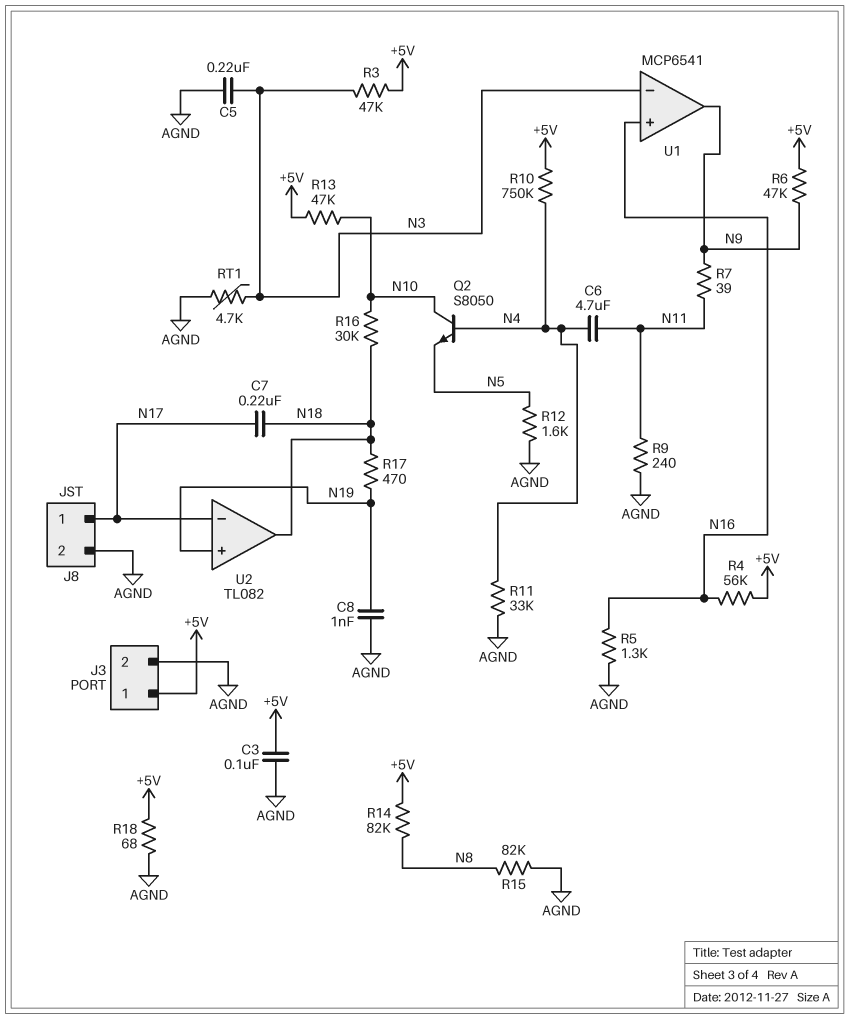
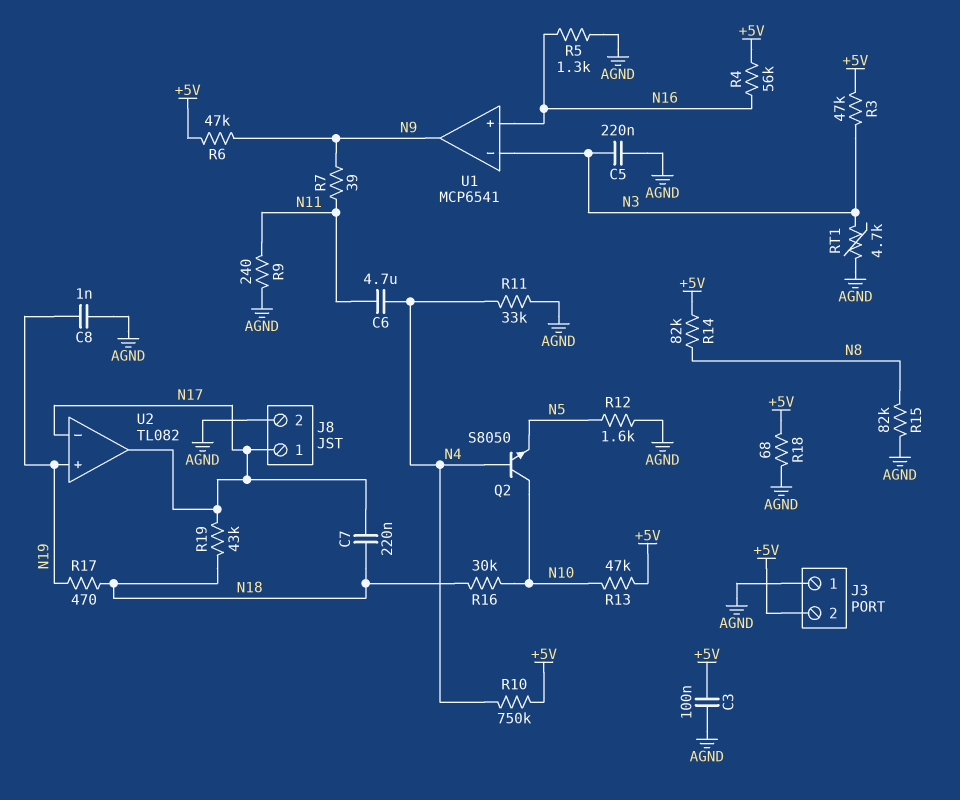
J3 pin 1: +5V -> AGND
J3 pin 2: AGND -> +5V
R19: none -> 43k (N17, N18)
U2 pin out: N18 -> N17

